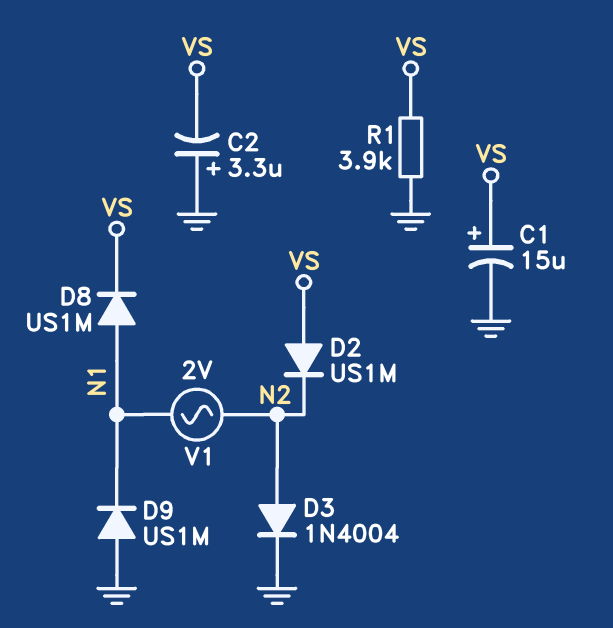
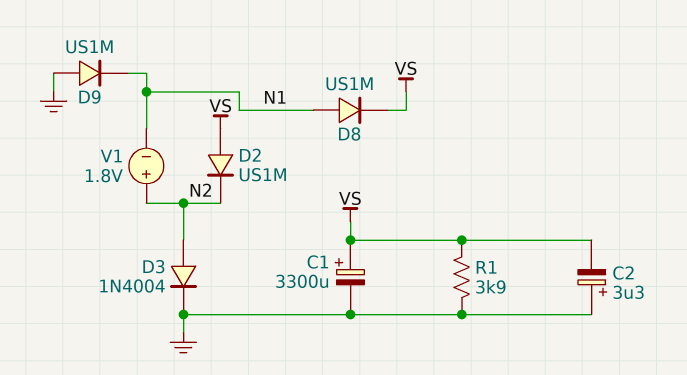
C1: 15uF (plus VS, minus GND) -> 3300uF (plus VS, minus GND)
V1: AC 2V (N1, N2) -> 1.8V (plus N2, minus N1)

